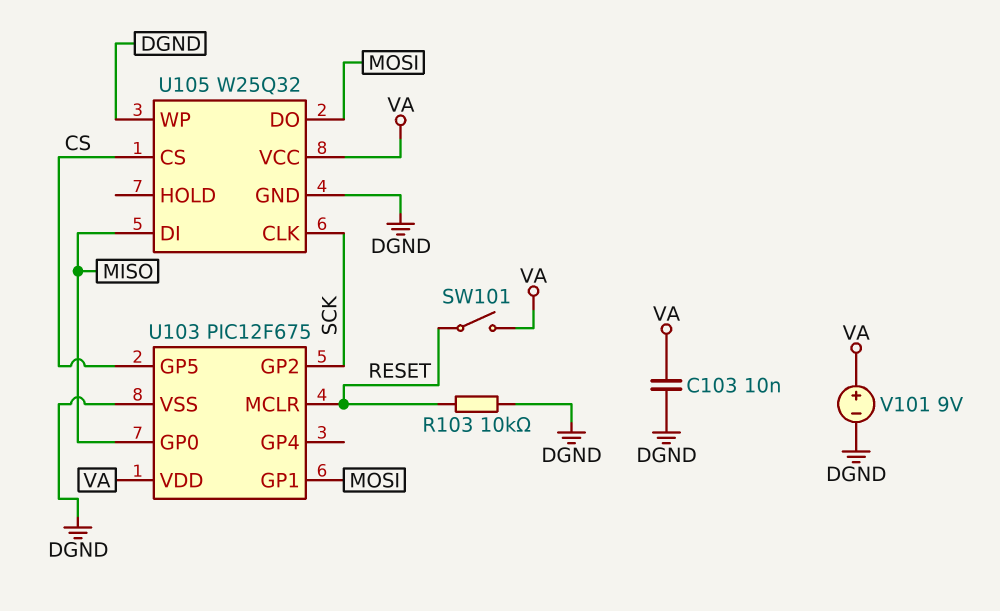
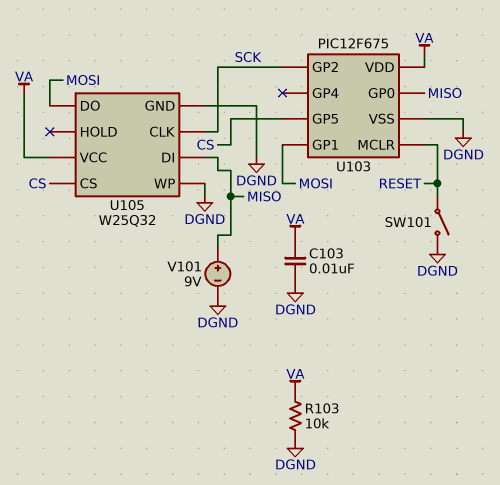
R103: 10k (DGND, RESET) -> 10k (DGND, VA)
SW101: switch (RESET, VA) -> switch (DGND, RESET)
V101: 9V (plus VA, minus DGND) -> 9V (plus MISO, minus DGND)

